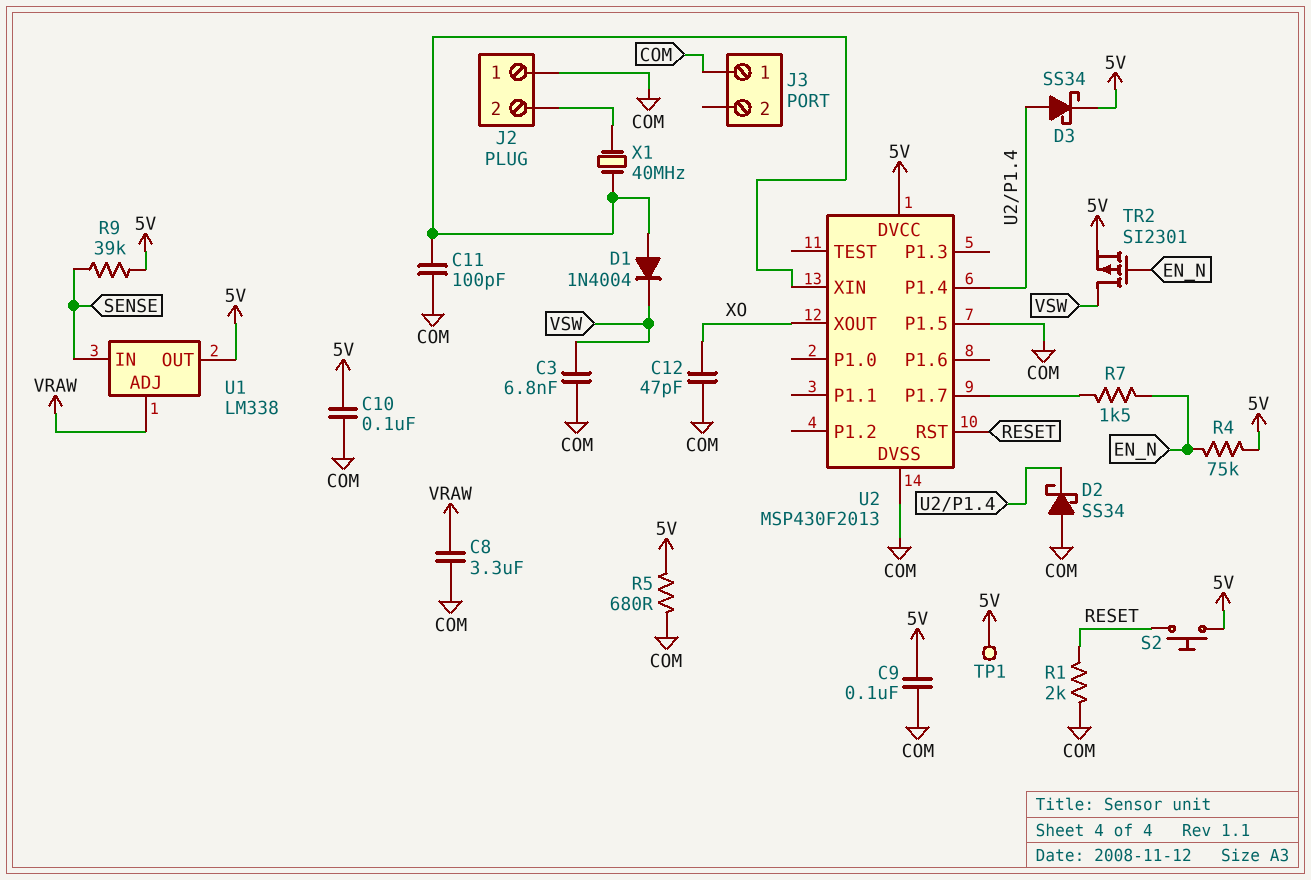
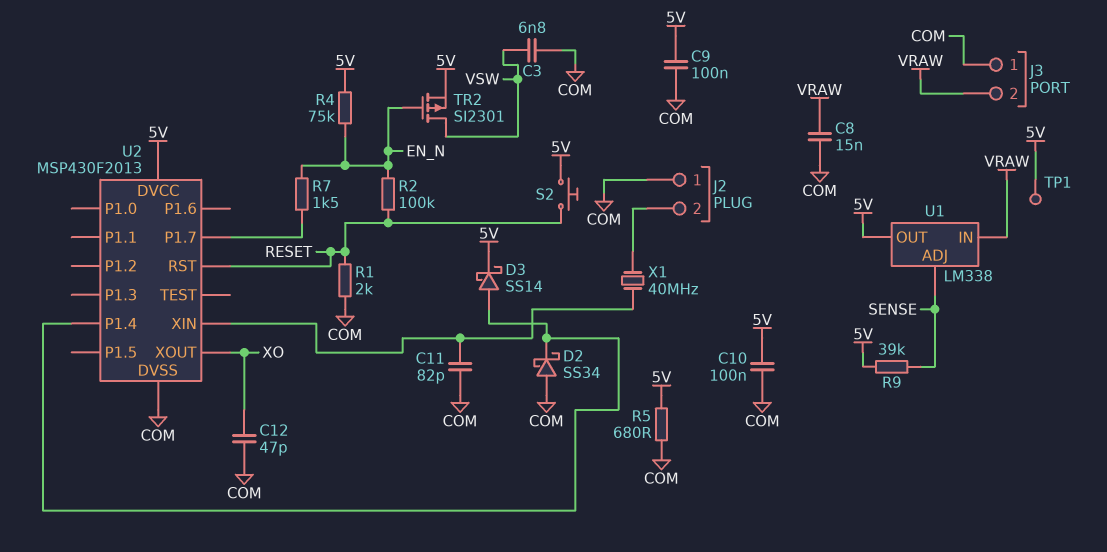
C8: 3.3uF (COM, VRAW) -> 15nF (COM, VRAW)
C11: 100pF (COM, U2/XIN) -> 82pF (COM, U2/XIN)
D1: diode 1N4004 (A U2/XIN, K VSW) -> none
D3: schottky SS34 (A U2/P1.4, K 5V) -> schottky SS14 (A U2/P1.4, K 5V)
J3 pin 2: none -> VRAW
R2: none -> 100k (EN_N, RESET)
U1 pin ADJ: VRAW -> SENSE
U1 pin IN: SENSE -> VRAW
U2 pin P1.5: COM -> none

